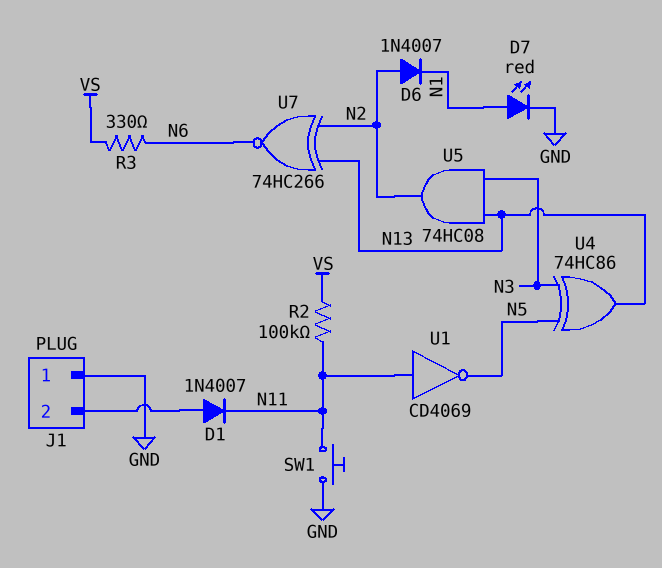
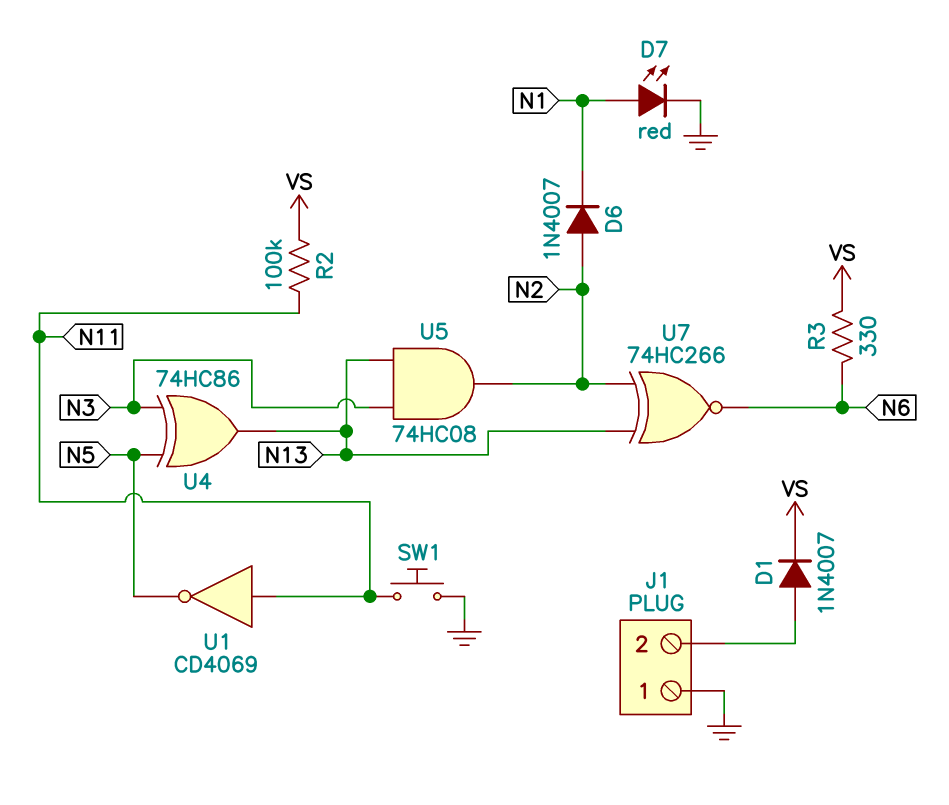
D1: diode 1N4007 (A J1/2, K N11) -> diode 1N4007 (A J1/2, K VS)

